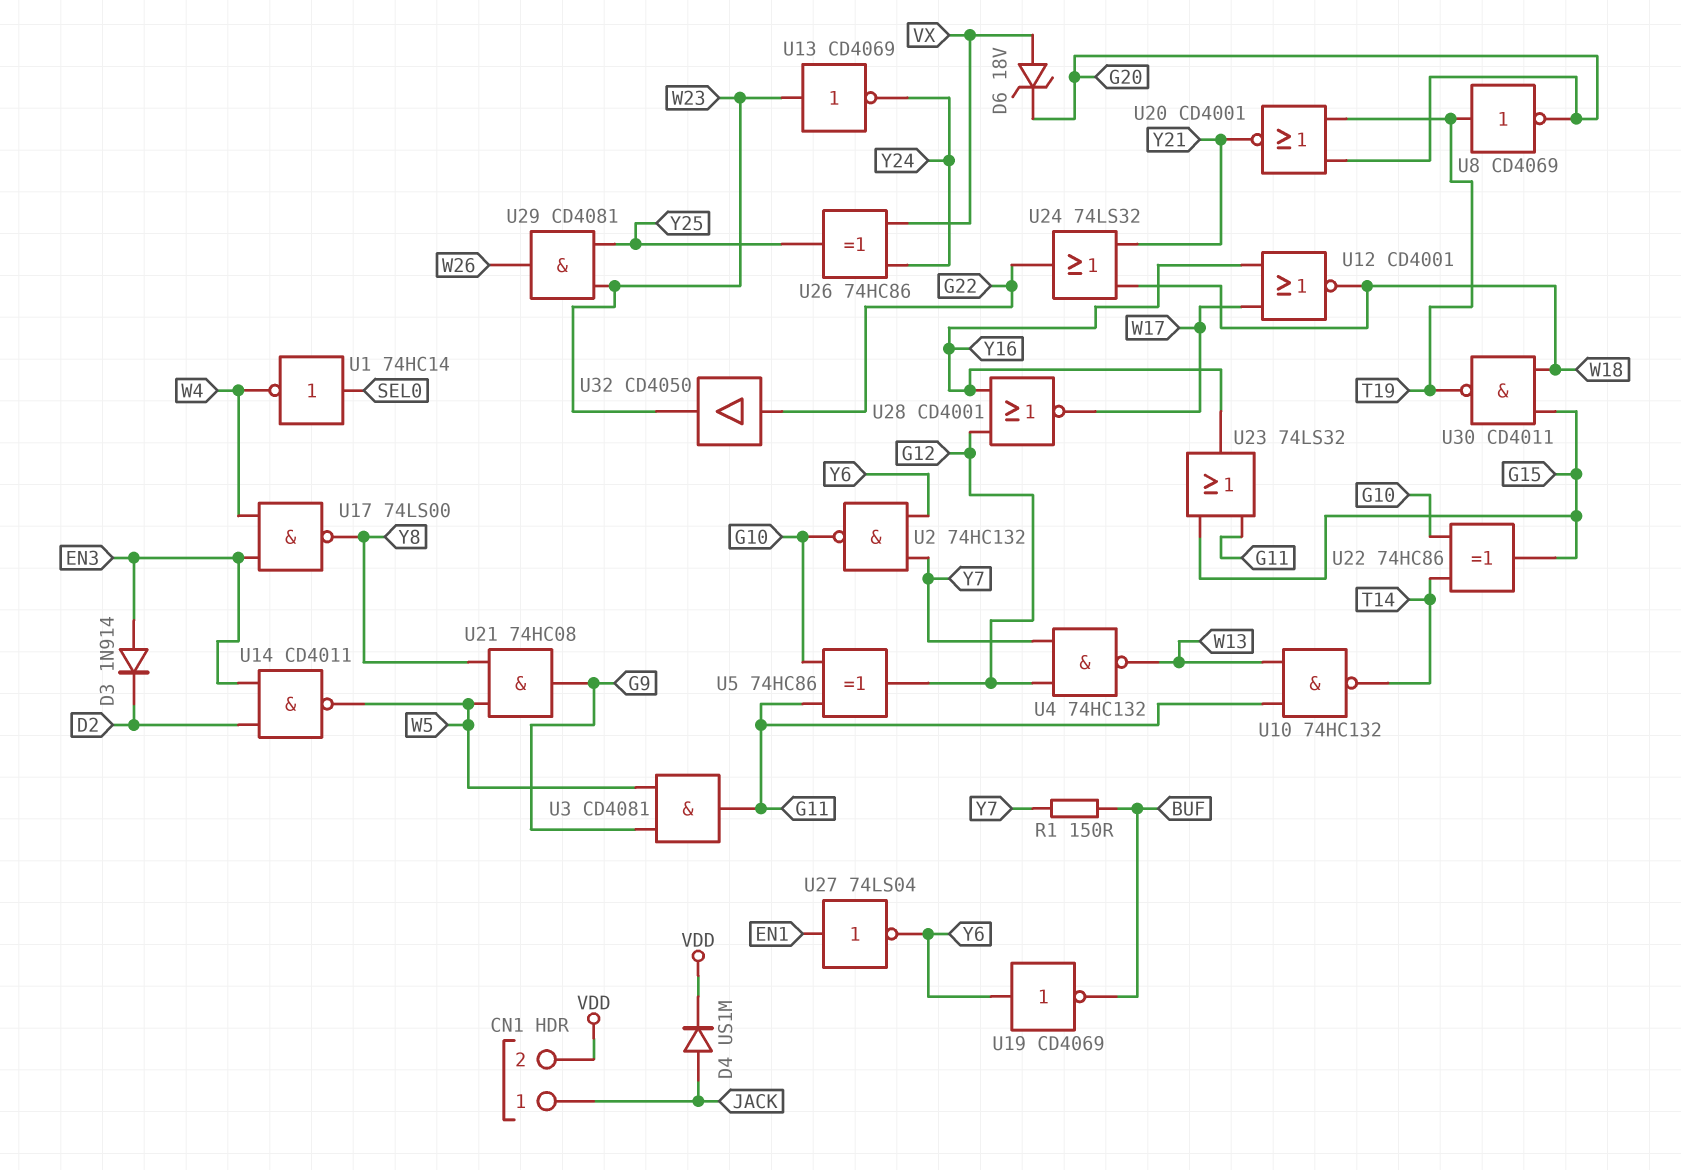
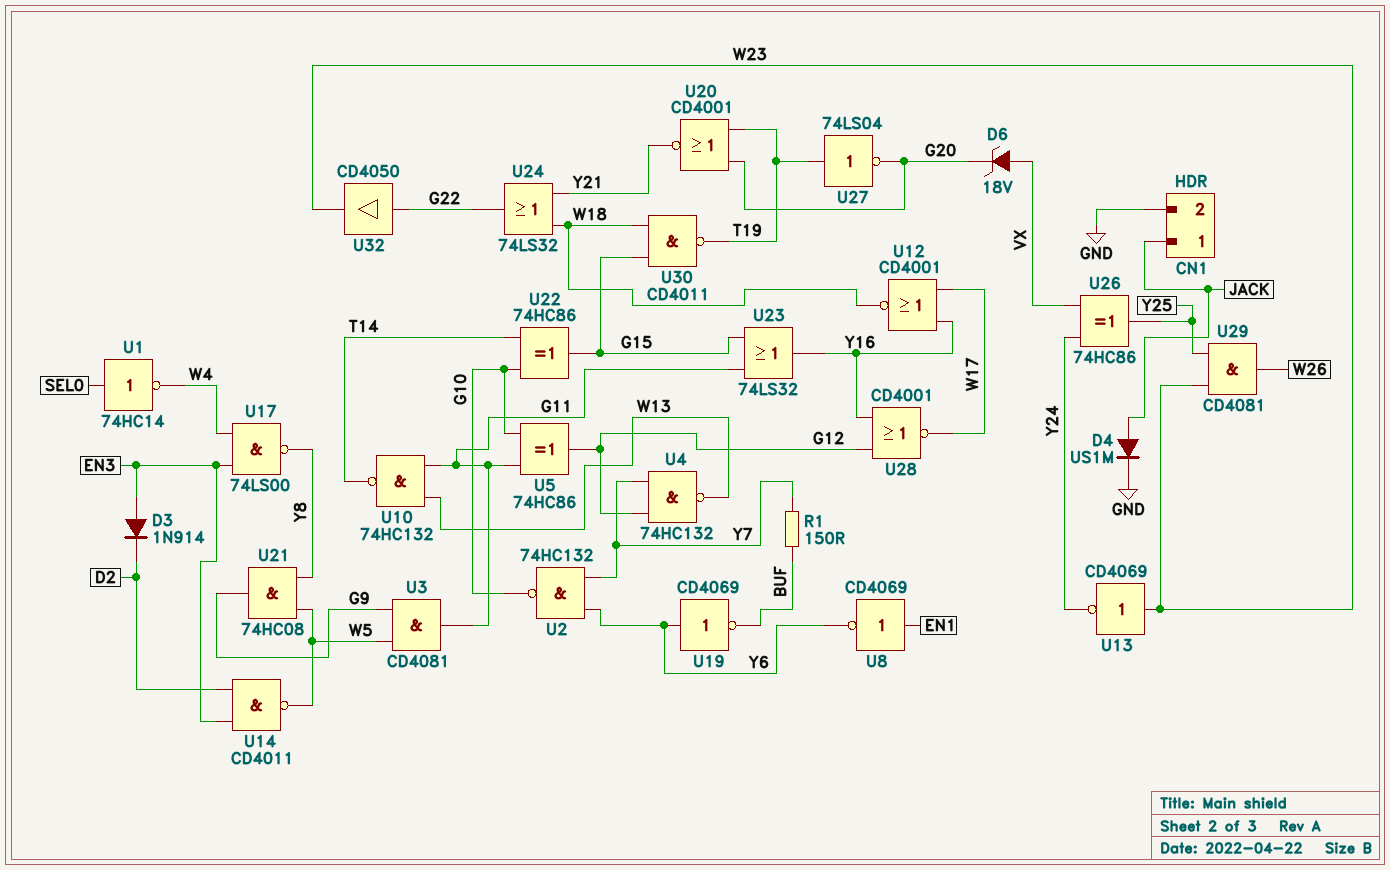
CN1 pin 2: VDD -> GND
D4: diode US1M (A JACK, K VDD) -> diode US1M (A JACK, K GND)
U8: NOT CD4069 (in T19, out G20) -> NOT CD4069 (in EN1, out Y6)
U27: NOT 74LS04 (in EN1, out Y6) -> NOT 74LS04 (in T19, out G20)

